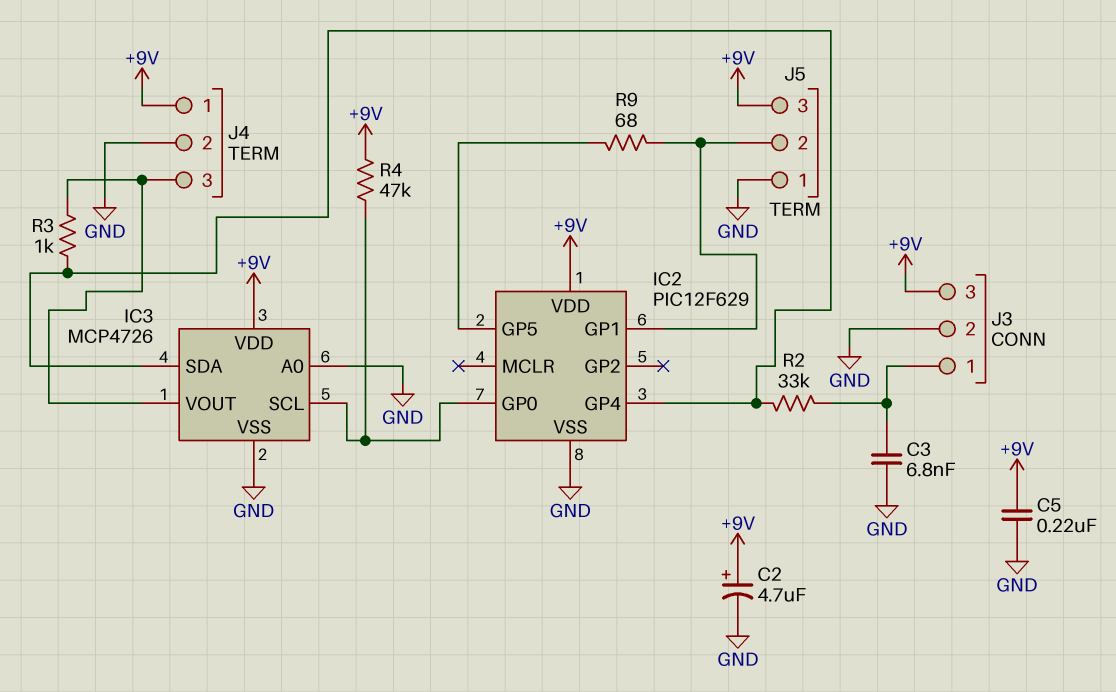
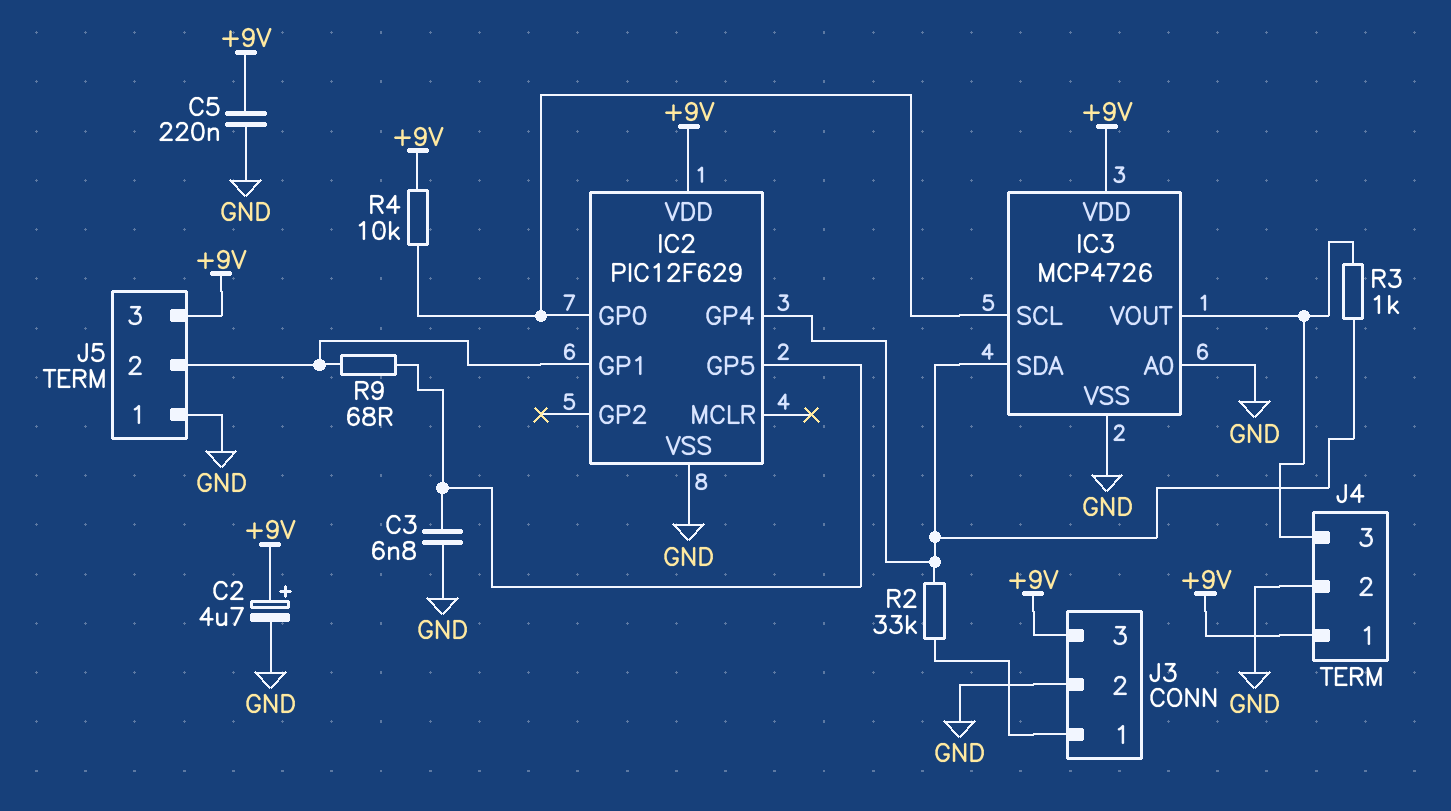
C3: 6.8nF (GND, J3/1) -> 6.8nF (GND, IC2/GP5)
R4: 47k (+9V, IC2/GP0) -> 10k (+9V, IC2/GP0)

